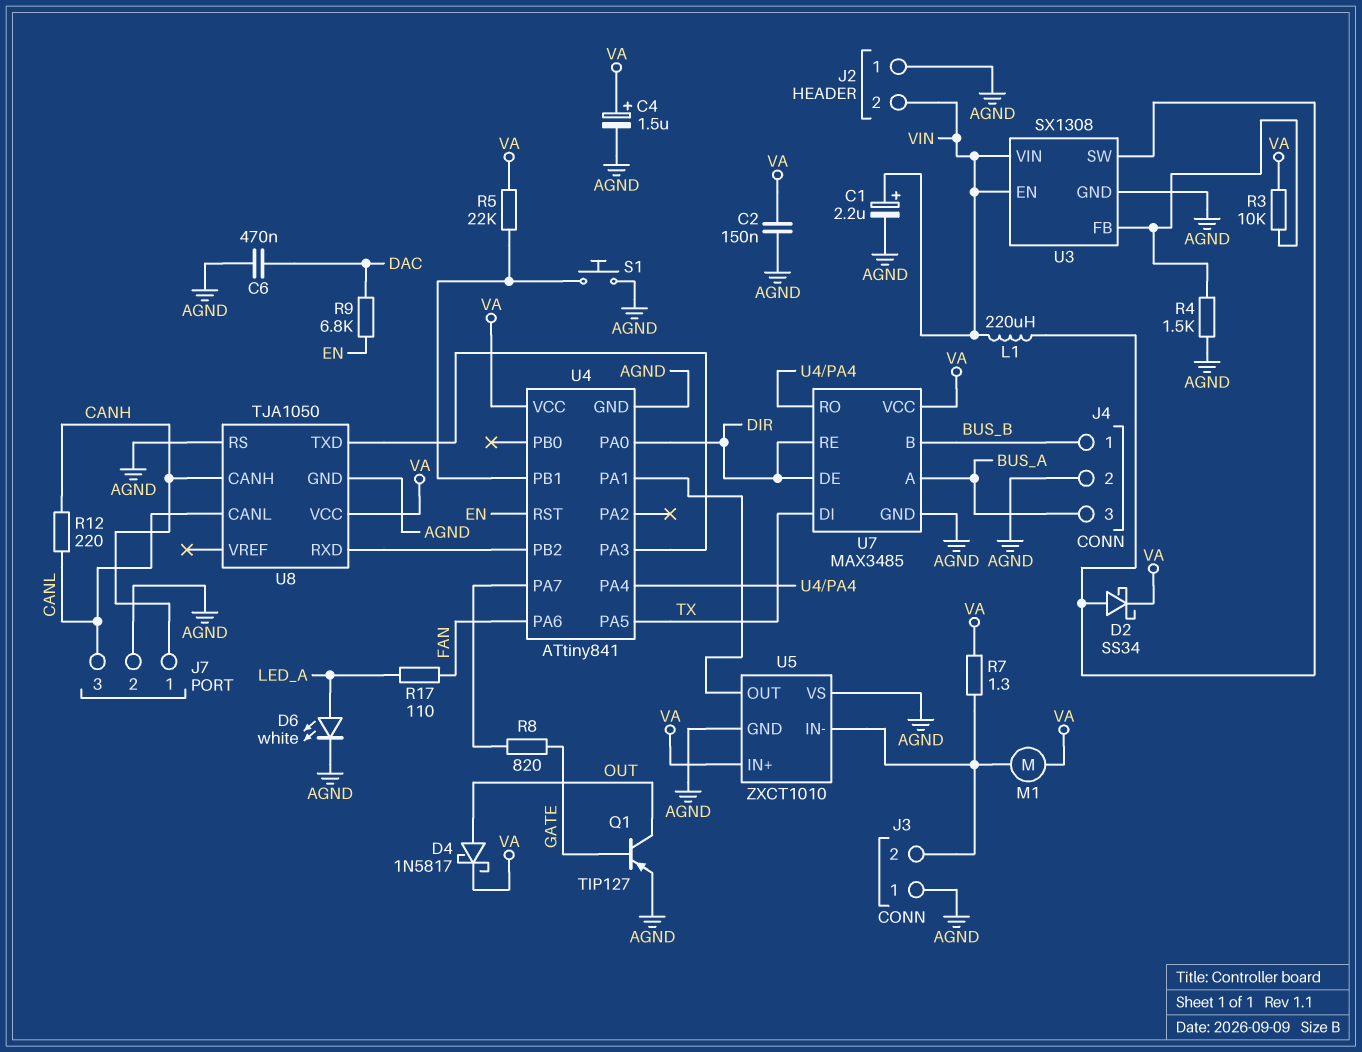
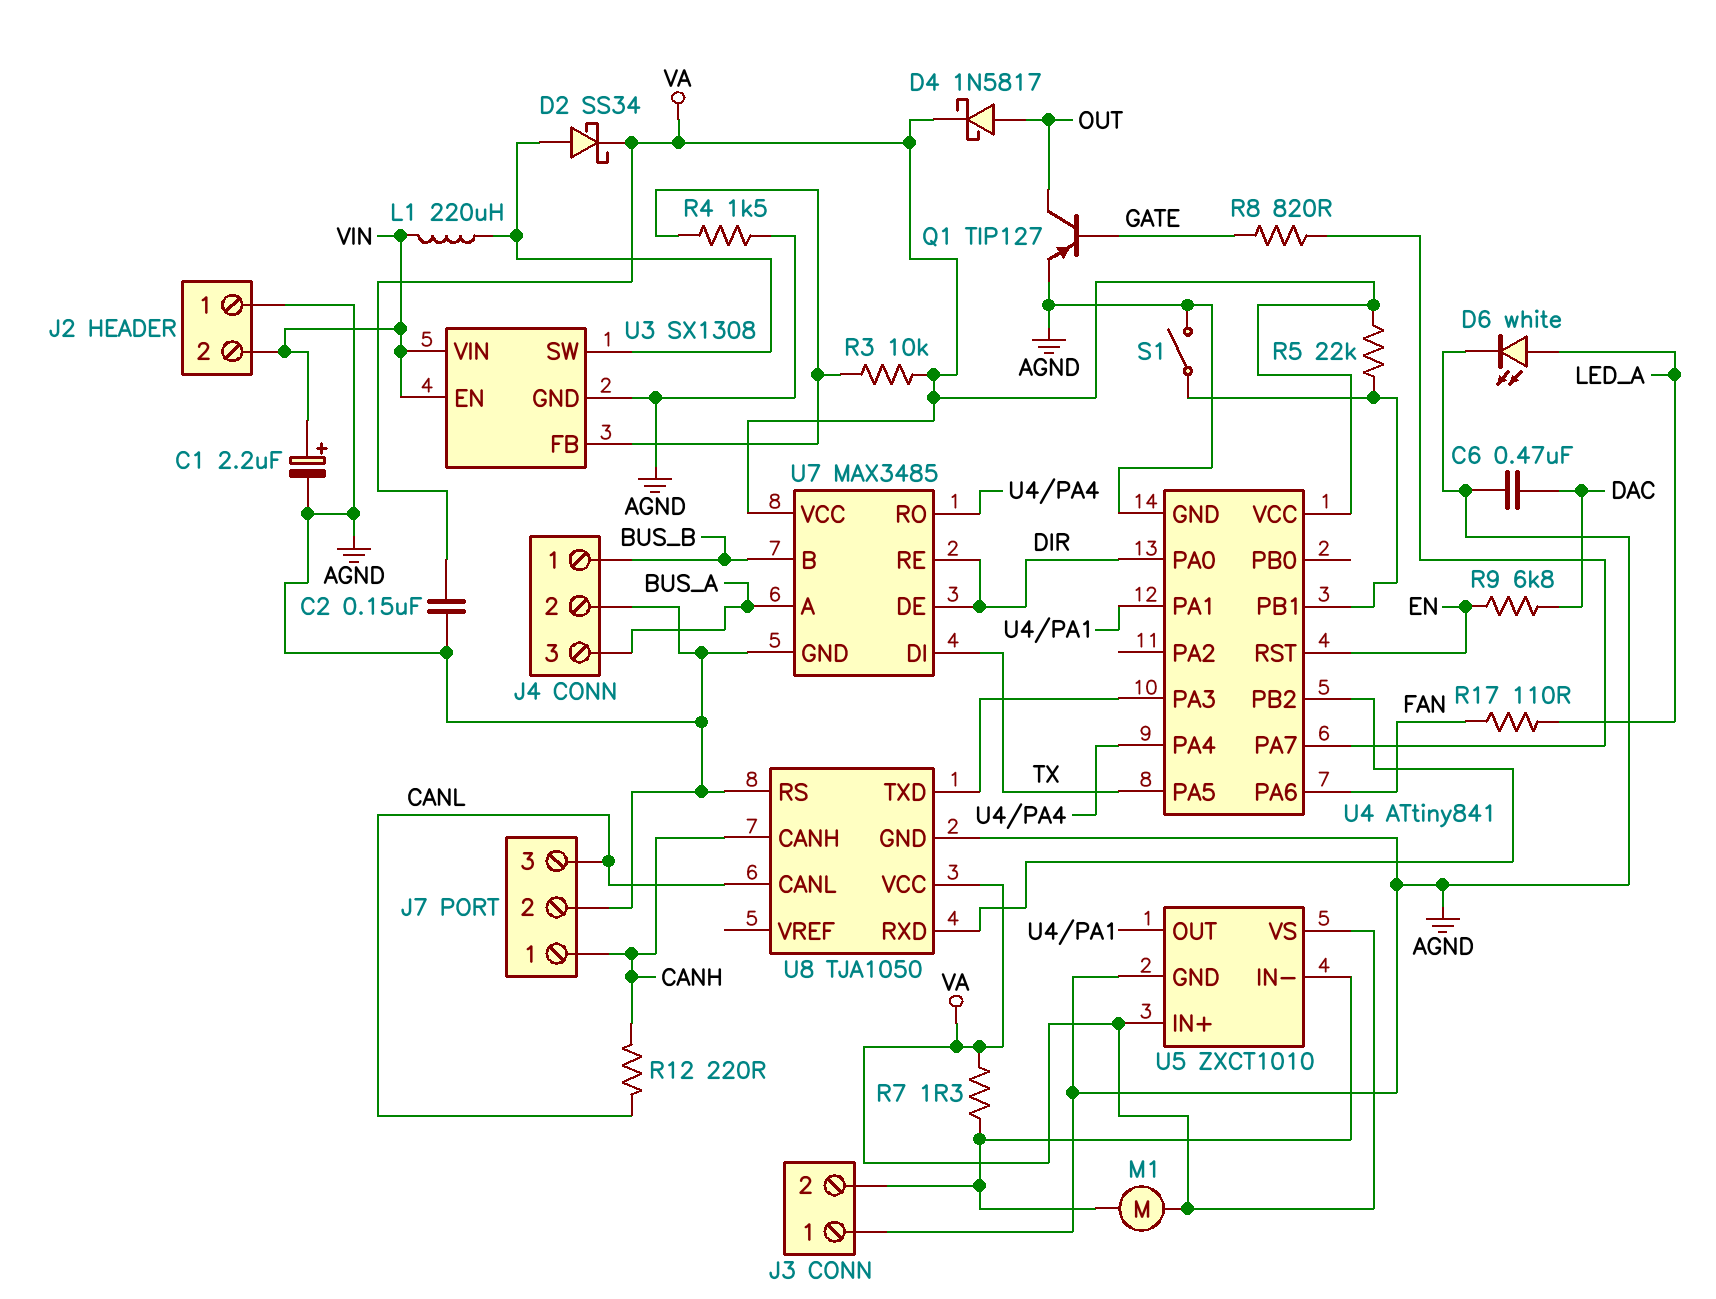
C4: 1.5uF (plus VA, minus AGND) -> none
S1: button (AGND, U4/PB1) -> switch (AGND, U4/PB1)
U5 pin VS: AGND -> VA

